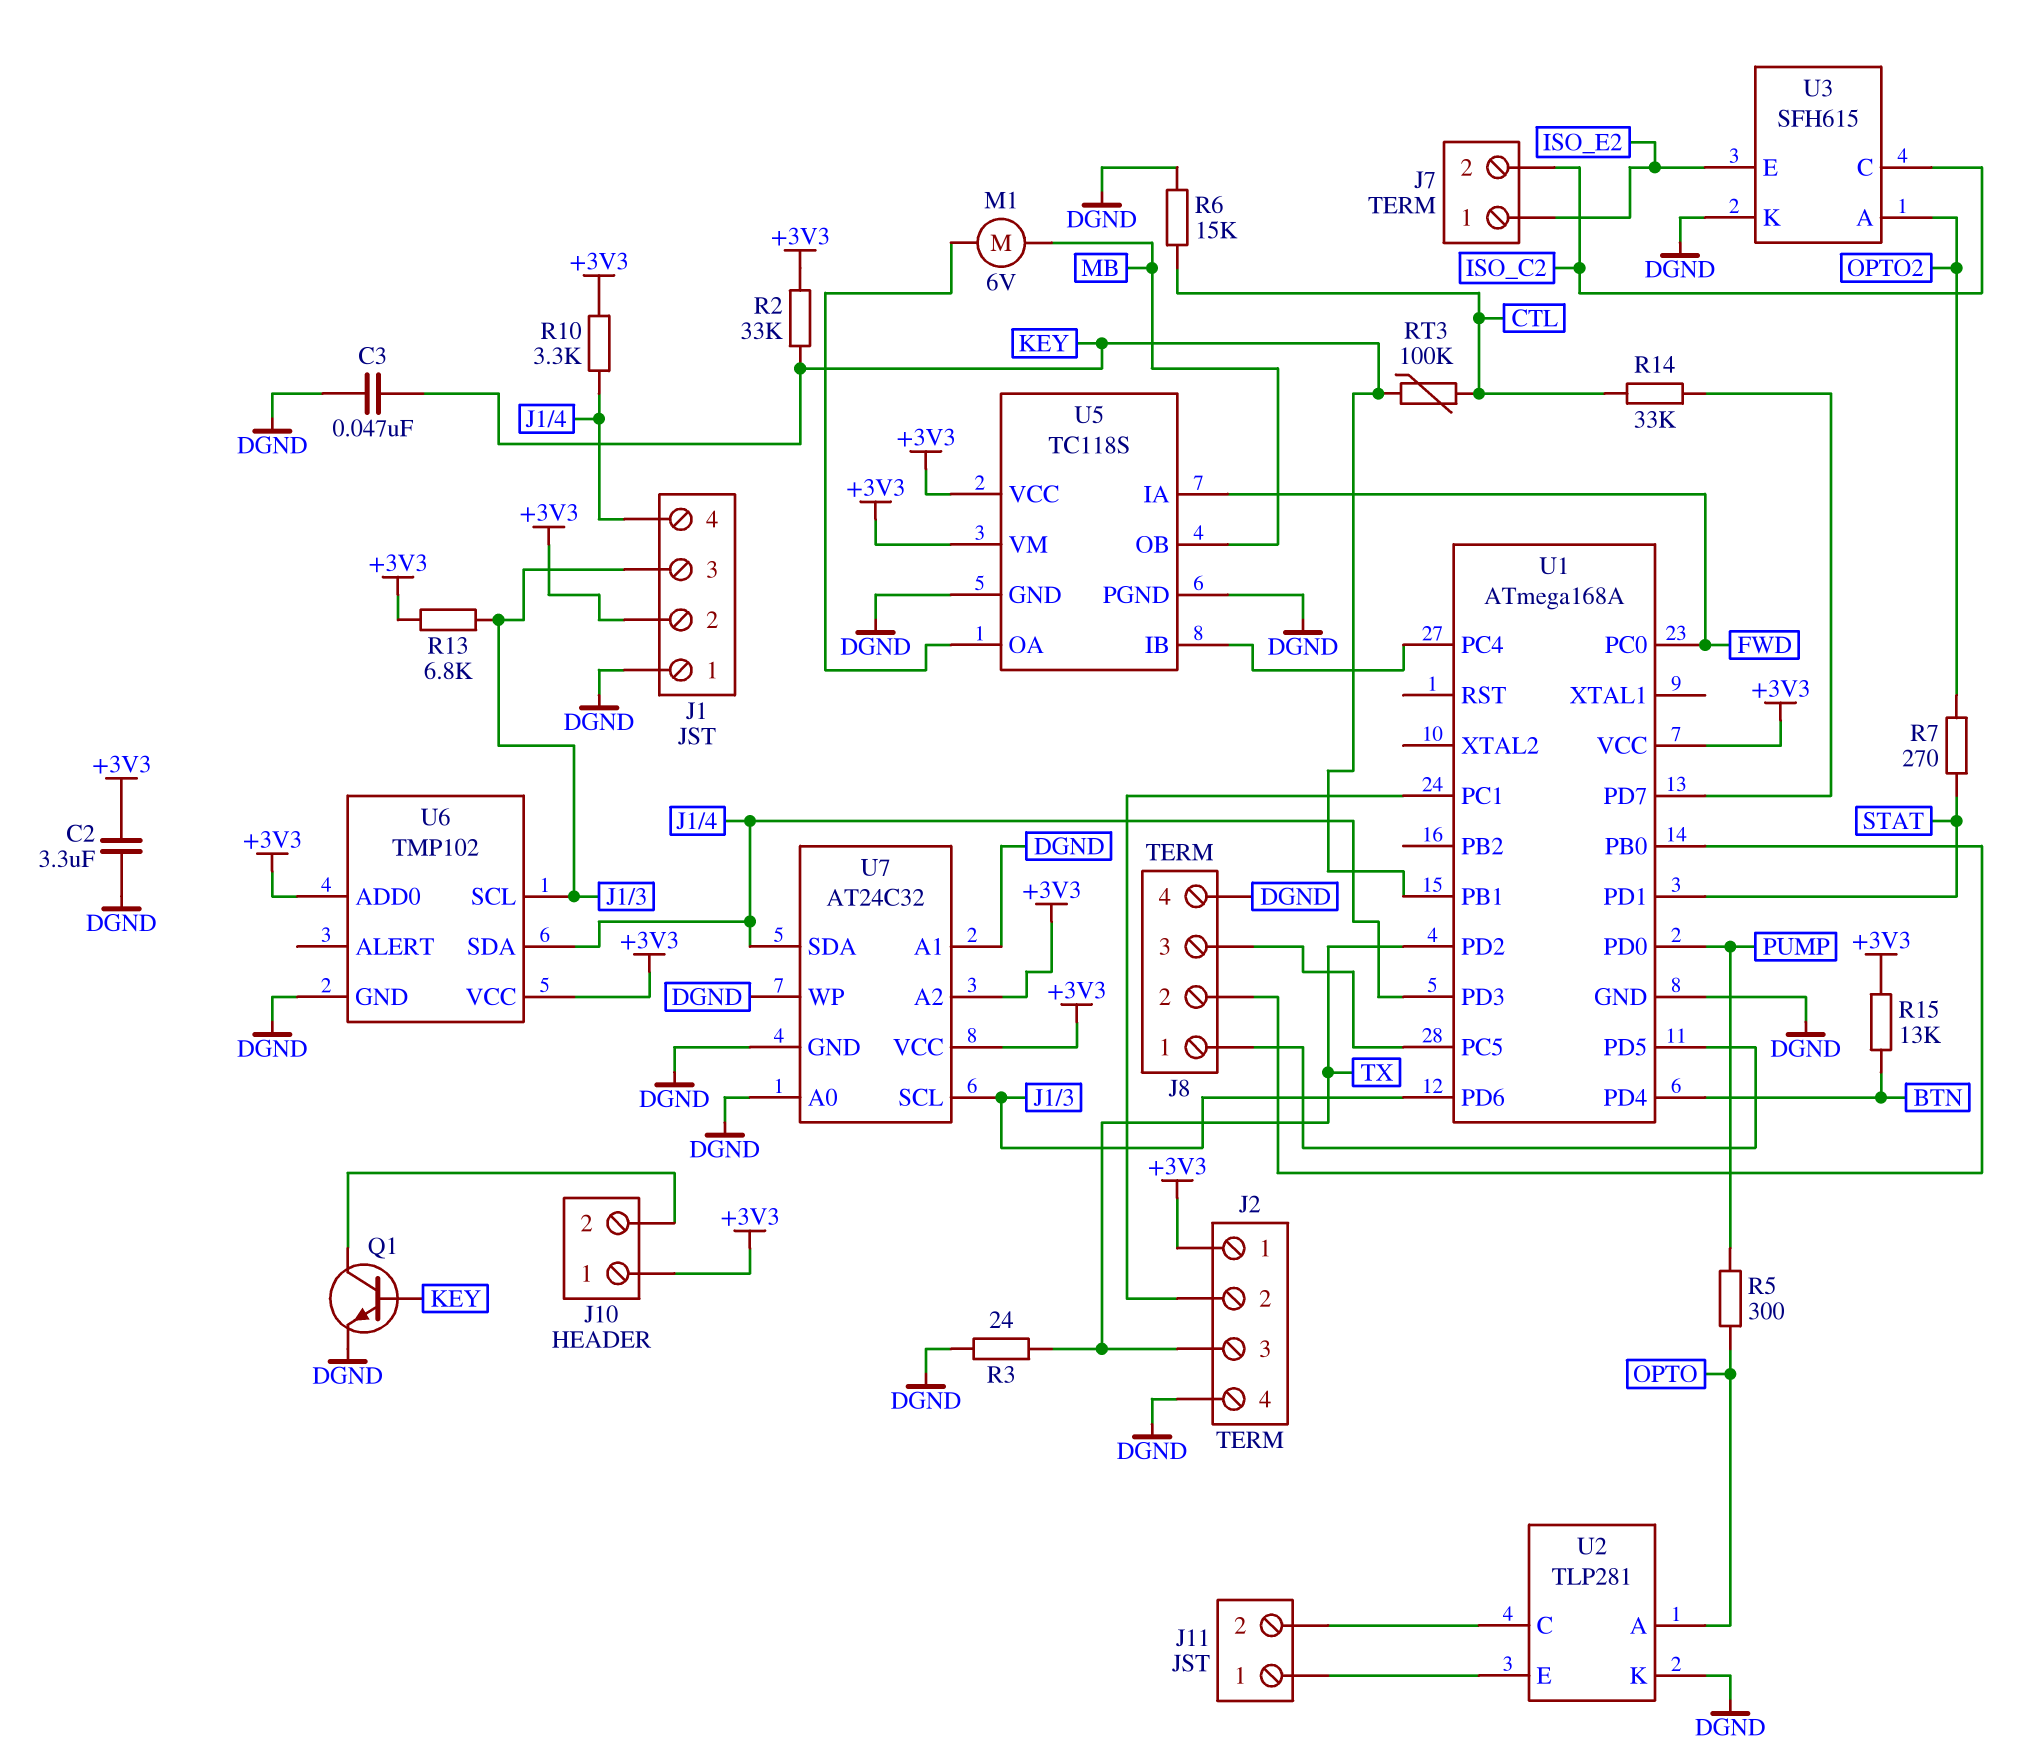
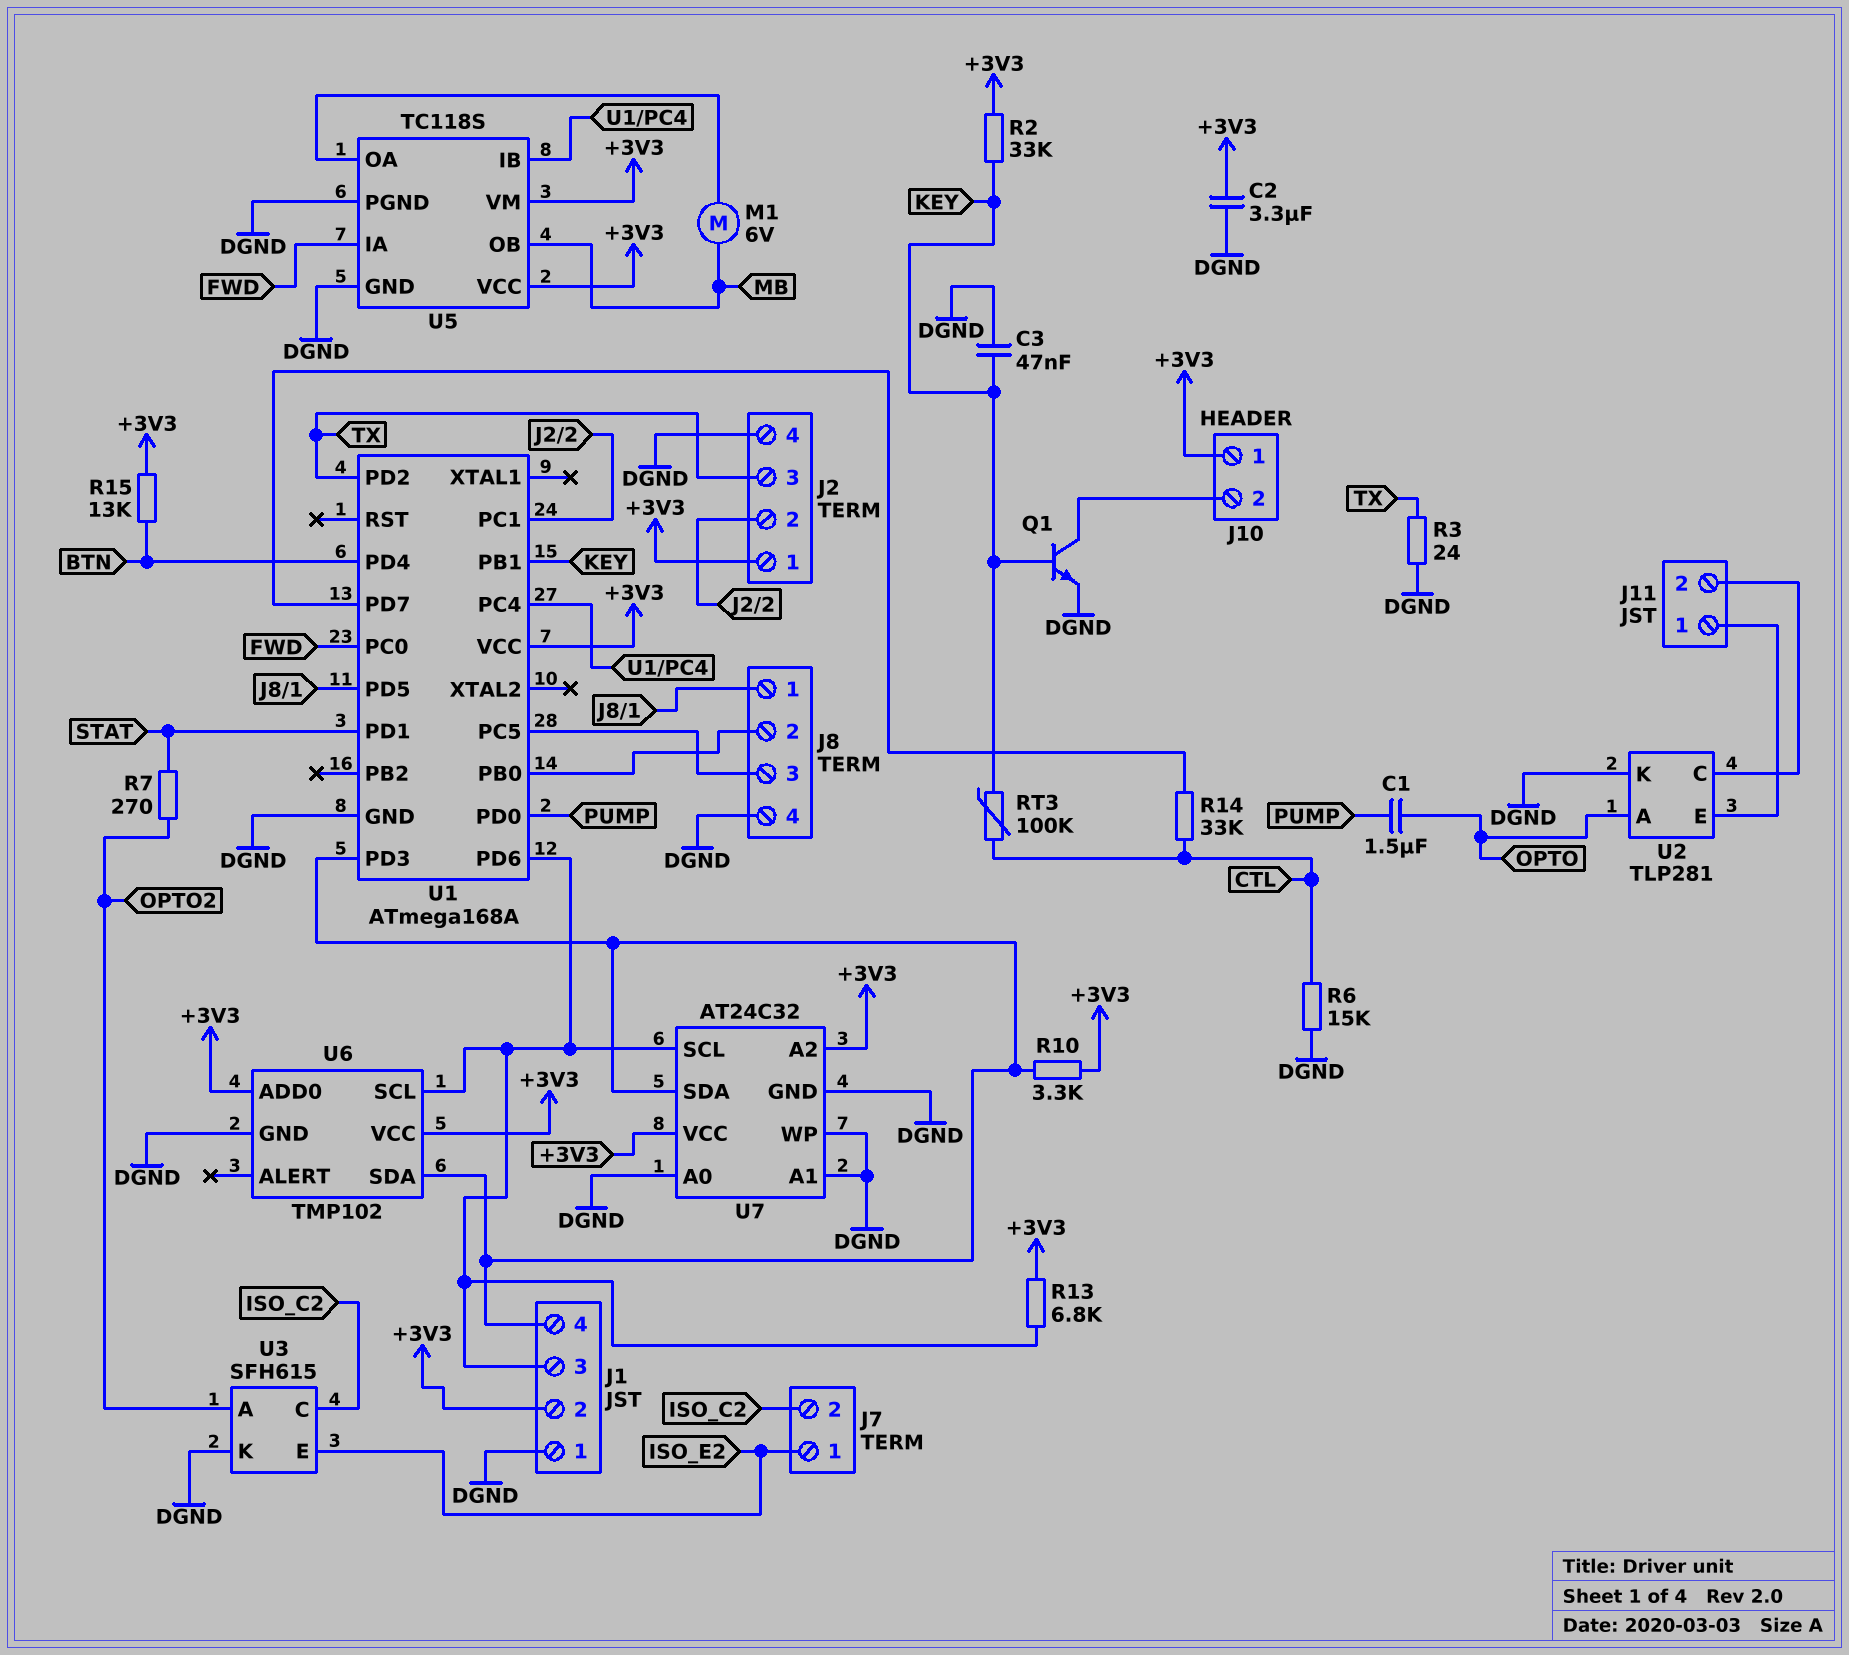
C1: none -> 1.5uF (OPTO, PUMP)
R5: 300 (OPTO, PUMP) -> none

